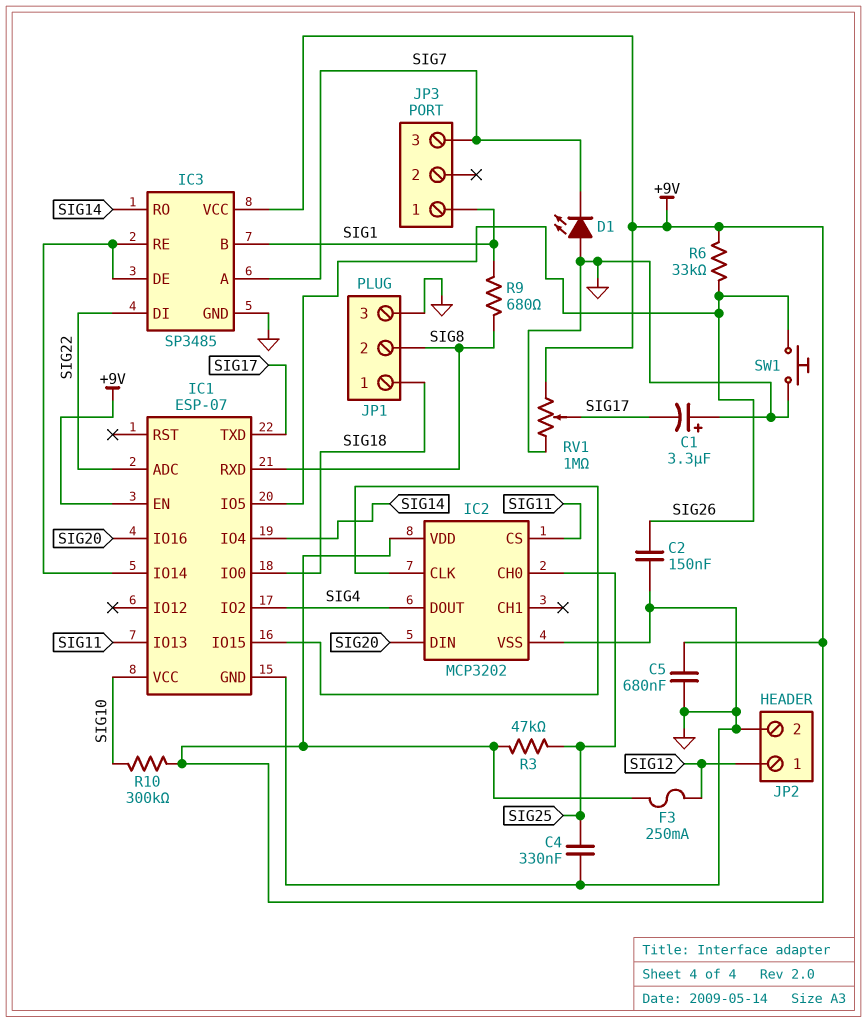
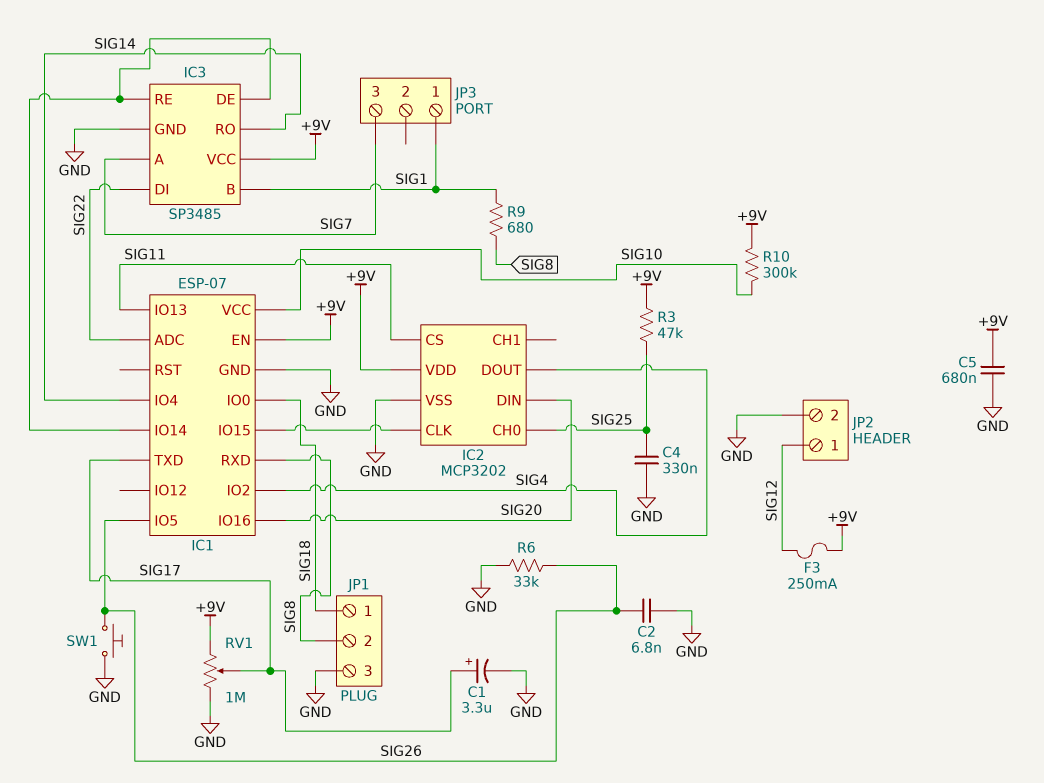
C1: 3.3uF (plus GND, minus SIG17) -> 3.3uF (plus SIG17, minus GND)
C2: 150nF (GND, SIG26) -> 6.8nF (GND, SIG26)
D1: LED (A GND, K SIG7) -> none
R6: 33k (+9V, SIG26) -> 33k (GND, SIG26)

